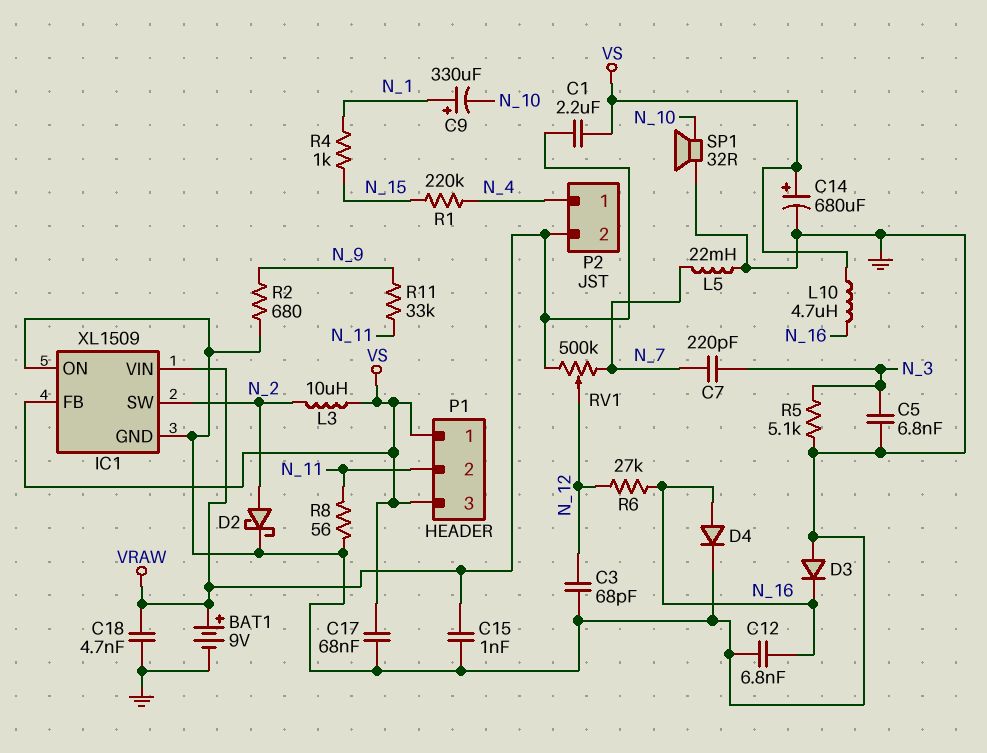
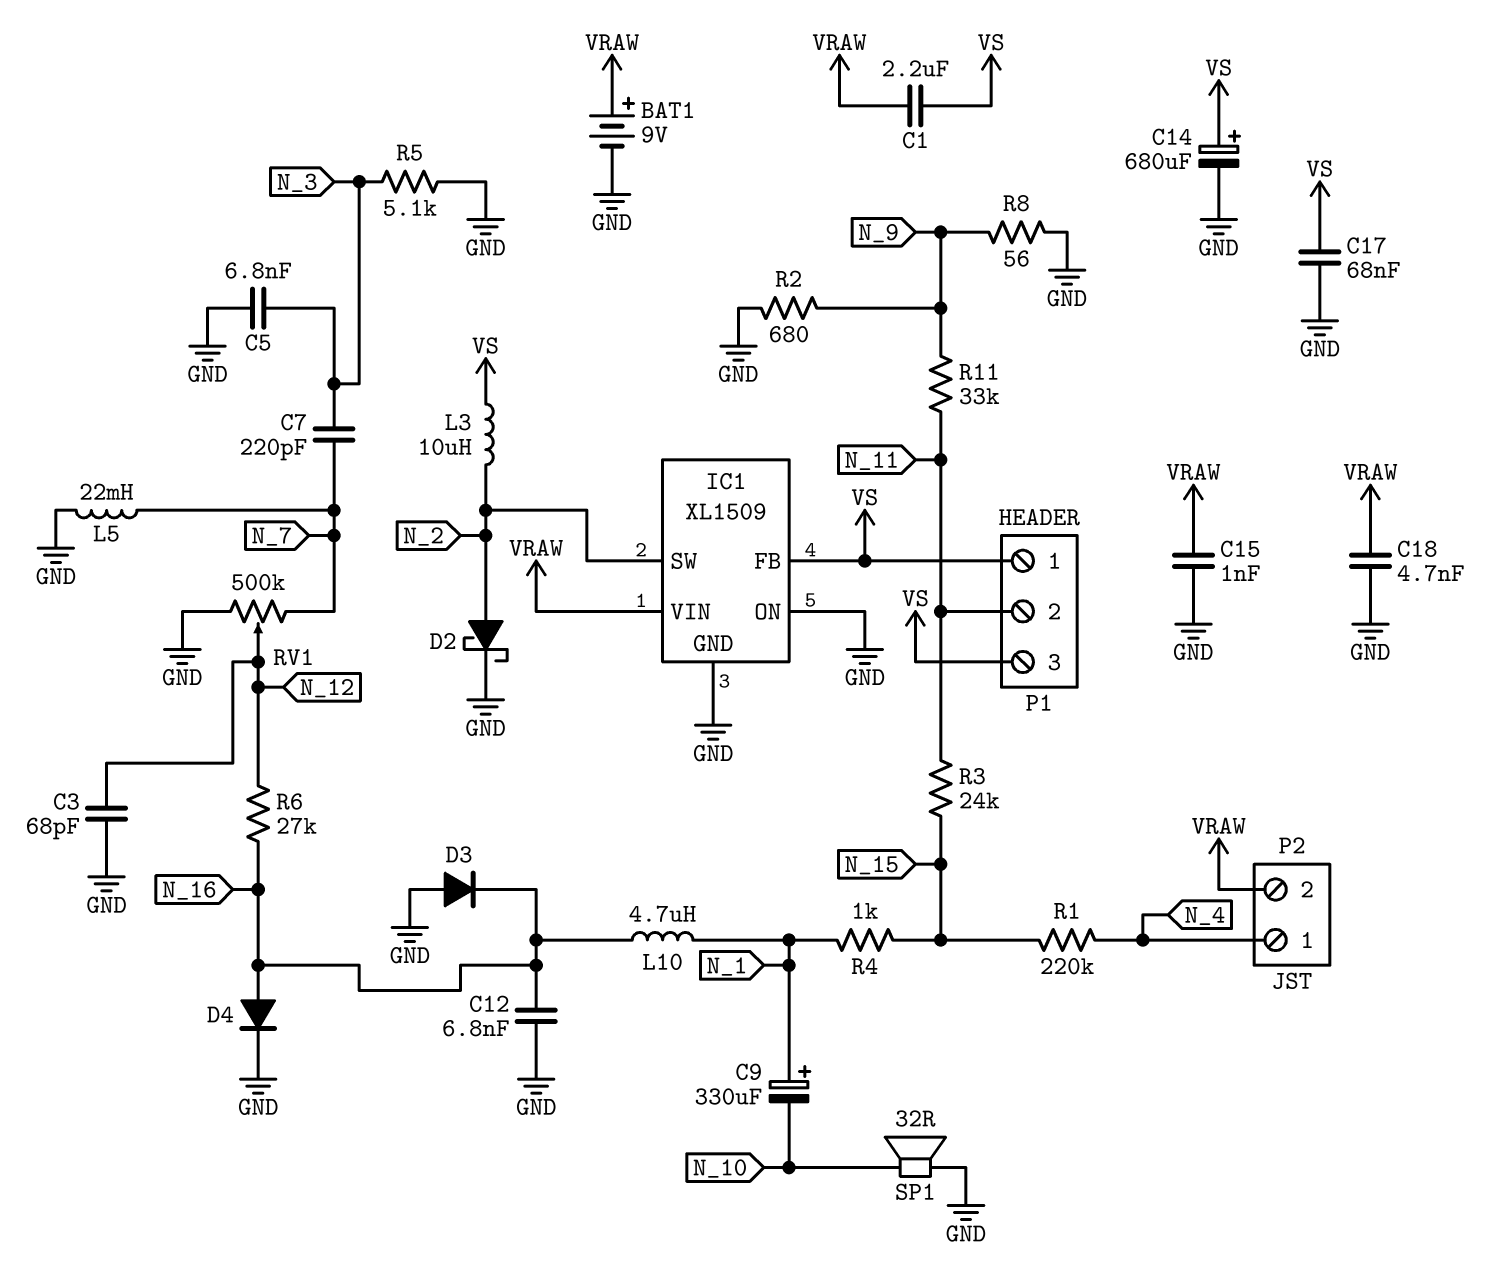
L10: 4.7uH (N_16, VS) -> 4.7uH (N_1, N_16)
R3: none -> 24k (N_11, N_15)
R8: 56 (GND, N_11) -> 56 (GND, N_9)
RV1: 500k (N_7, VRAW, wiper N_12) -> 500k (GND, N_7, wiper N_12)

